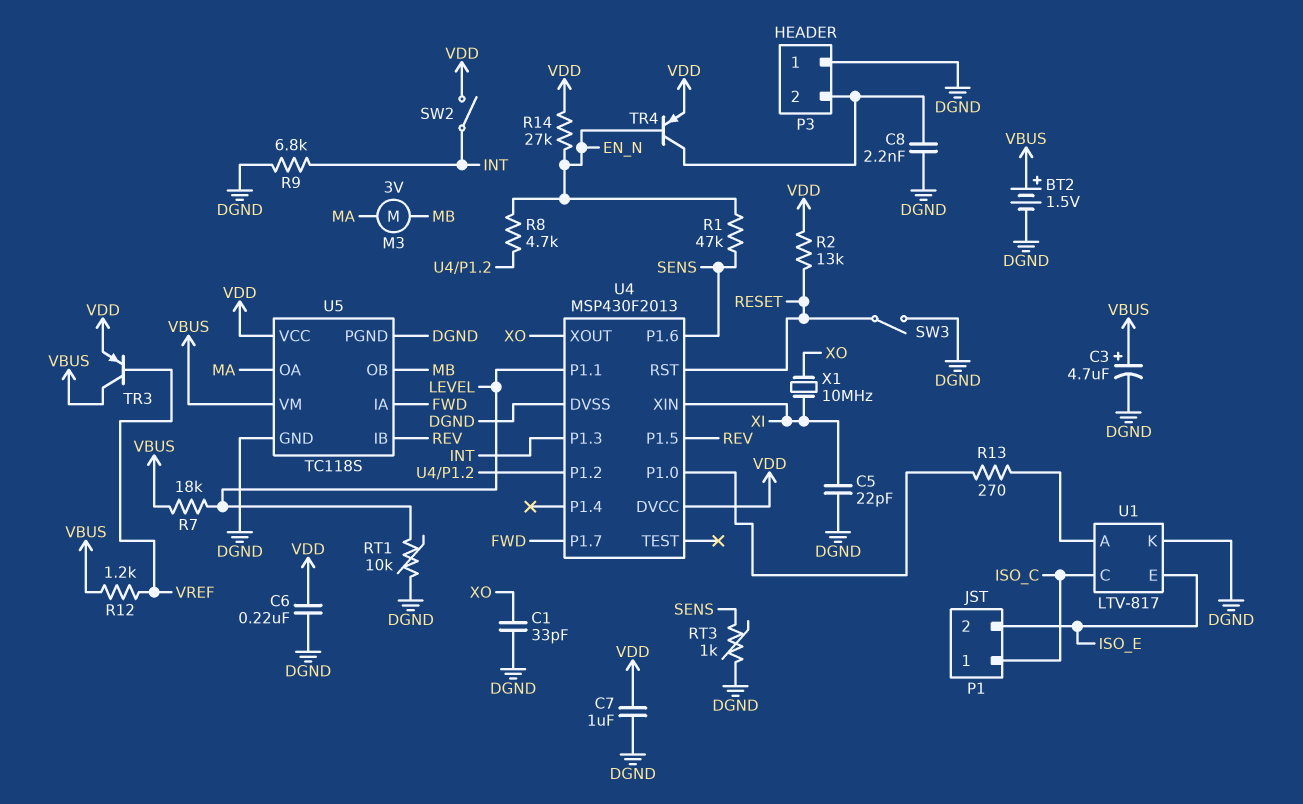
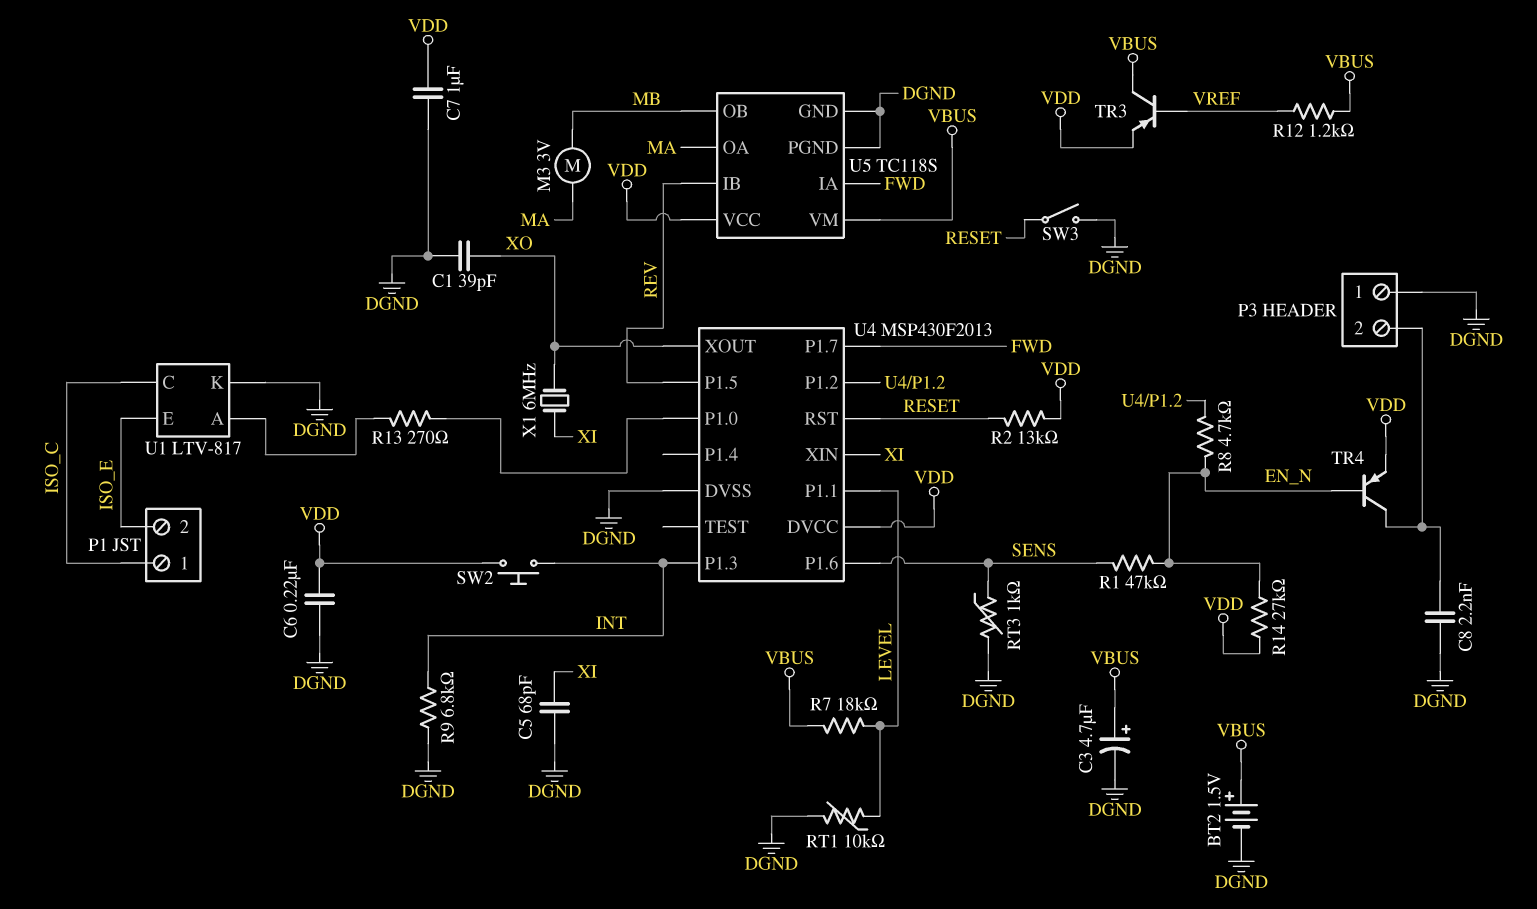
C1: 33pF (DGND, XO) -> 39pF (DGND, XO)
C5: 22pF (DGND, XI) -> 68pF (DGND, XI)
SW2: switch (INT, VDD) -> button (INT, VDD)
X1: 10MHz (XI, XO) -> 6MHz (XI, XO)

